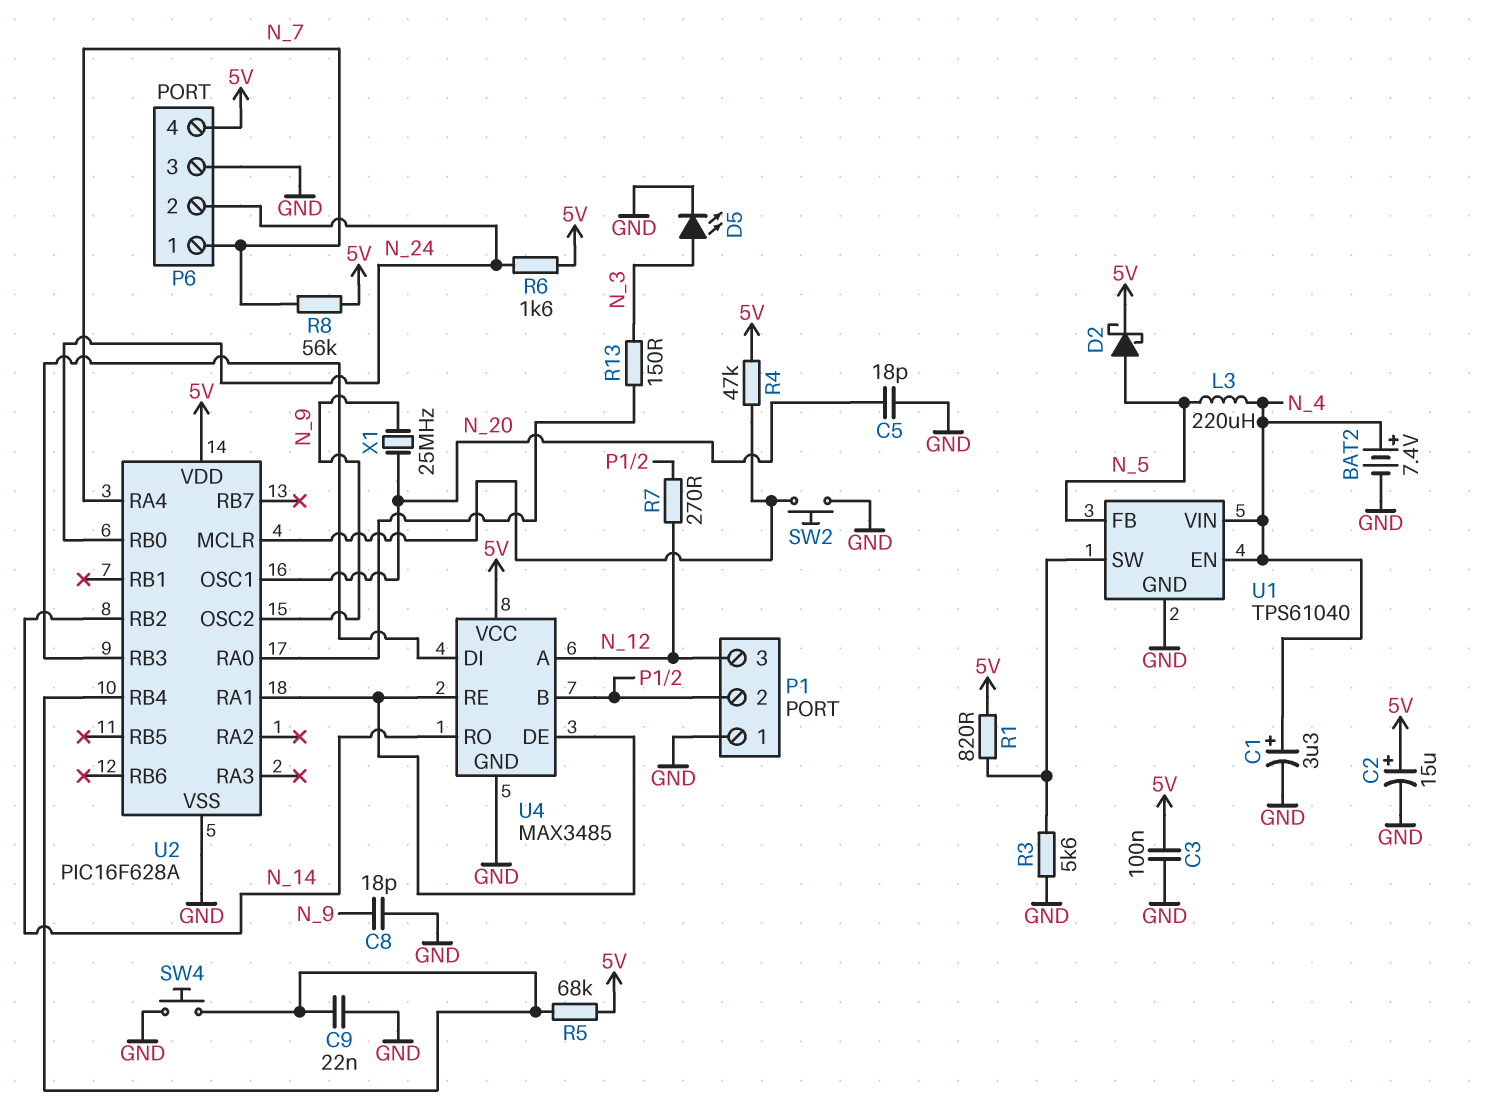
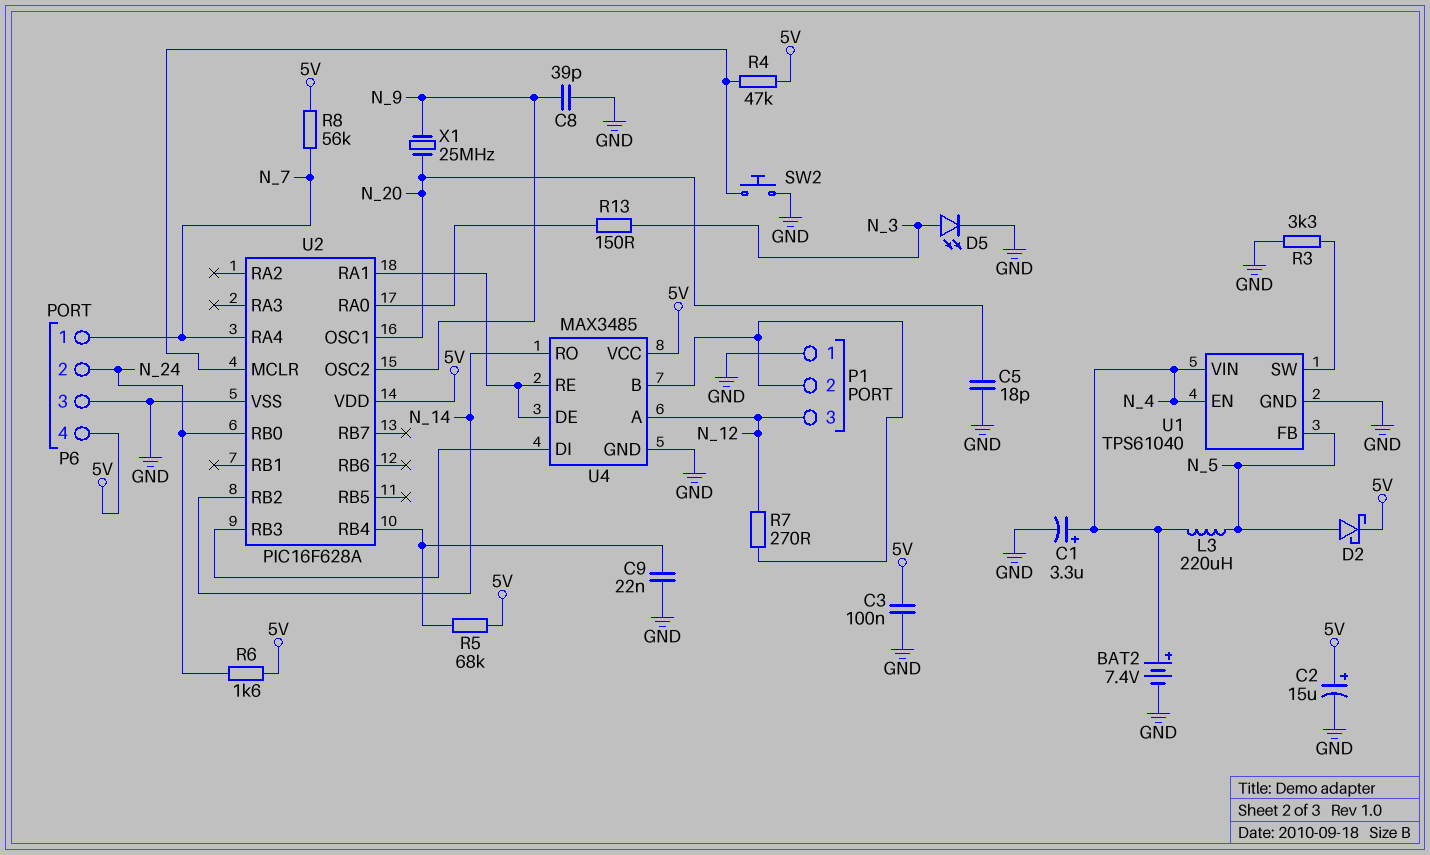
C8: 18pF (GND, N_9) -> 39pF (GND, N_9)
R1: 820 (5V, U1/SW) -> none
R3: 5.6k (GND, U1/SW) -> 3.3k (GND, U1/SW)
SW4: button (GND, U2/RB4) -> none

